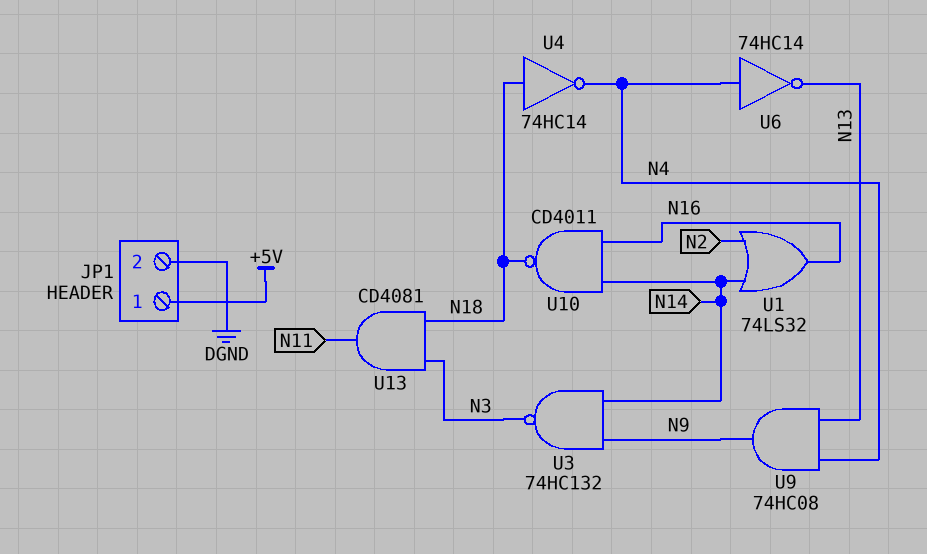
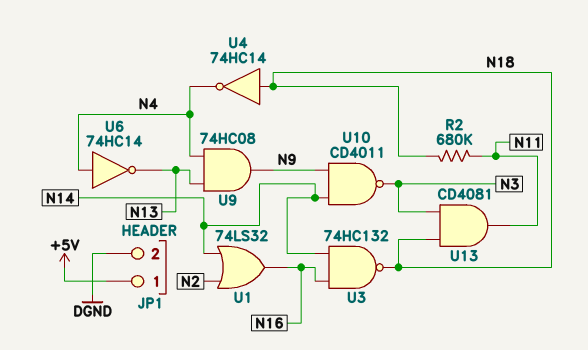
R2: none -> 680k (N11, N18)
U3: NAND 74HC132 (in N9, in N14, out N3) -> NAND 74HC132 (in N14, in N16, out N18)
U10: NAND CD4011 (in N14, in N16, out N18) -> NAND CD4011 (in N9, in N14, out N3)

